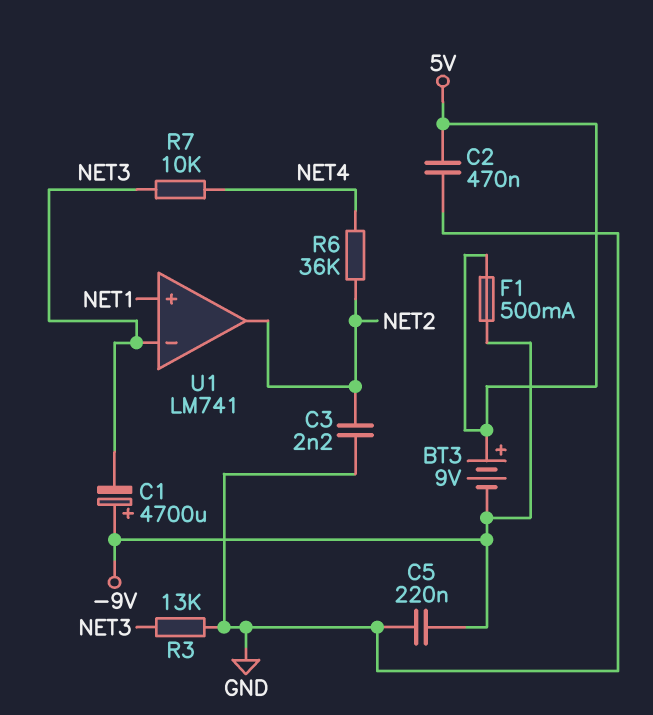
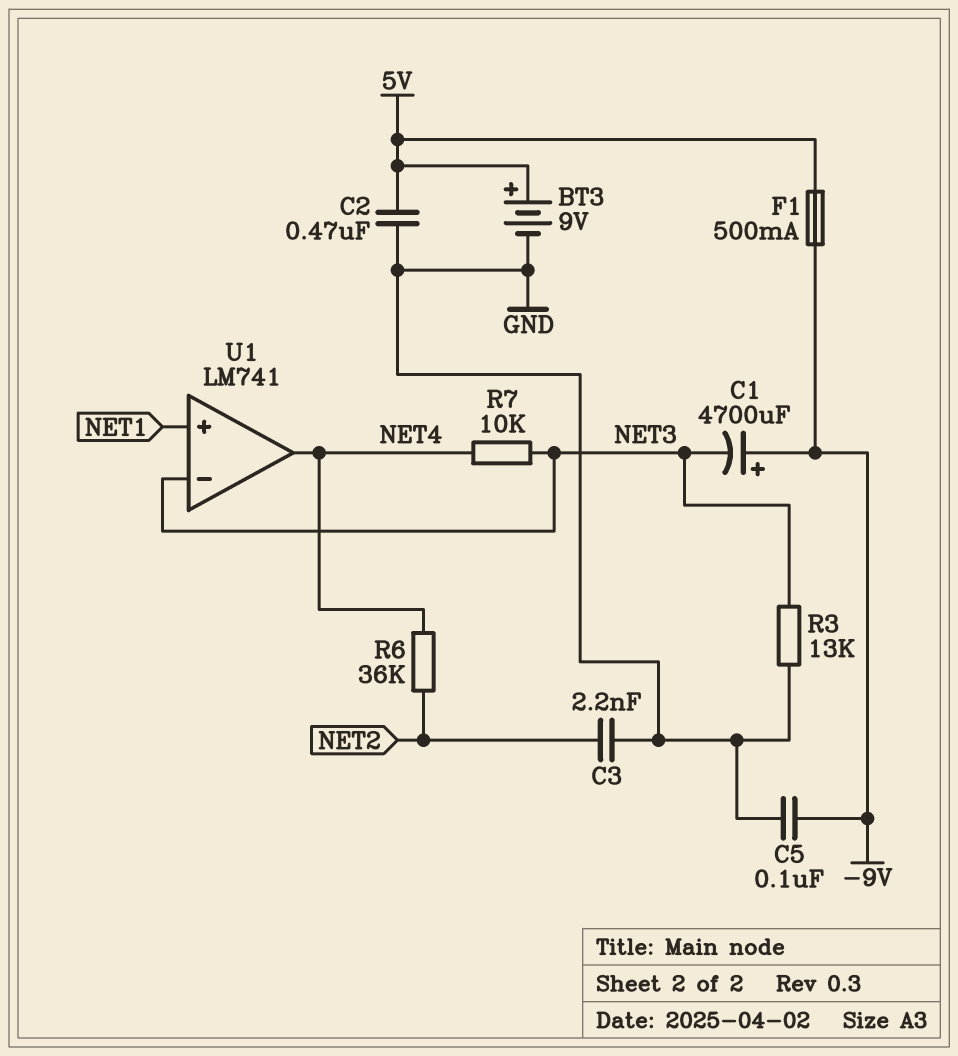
BT3: 9V (plus 5V, minus -9V) -> 9V (plus 5V, minus GND)
C5: 220nF (-9V, GND) -> 100nF (-9V, GND)
U1 pin out: NET2 -> NET4

